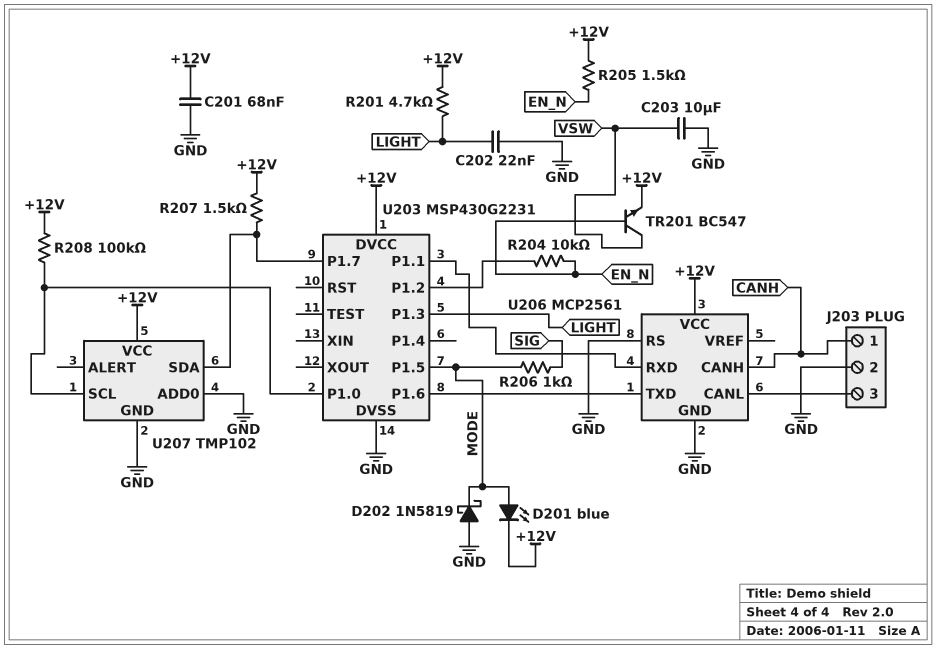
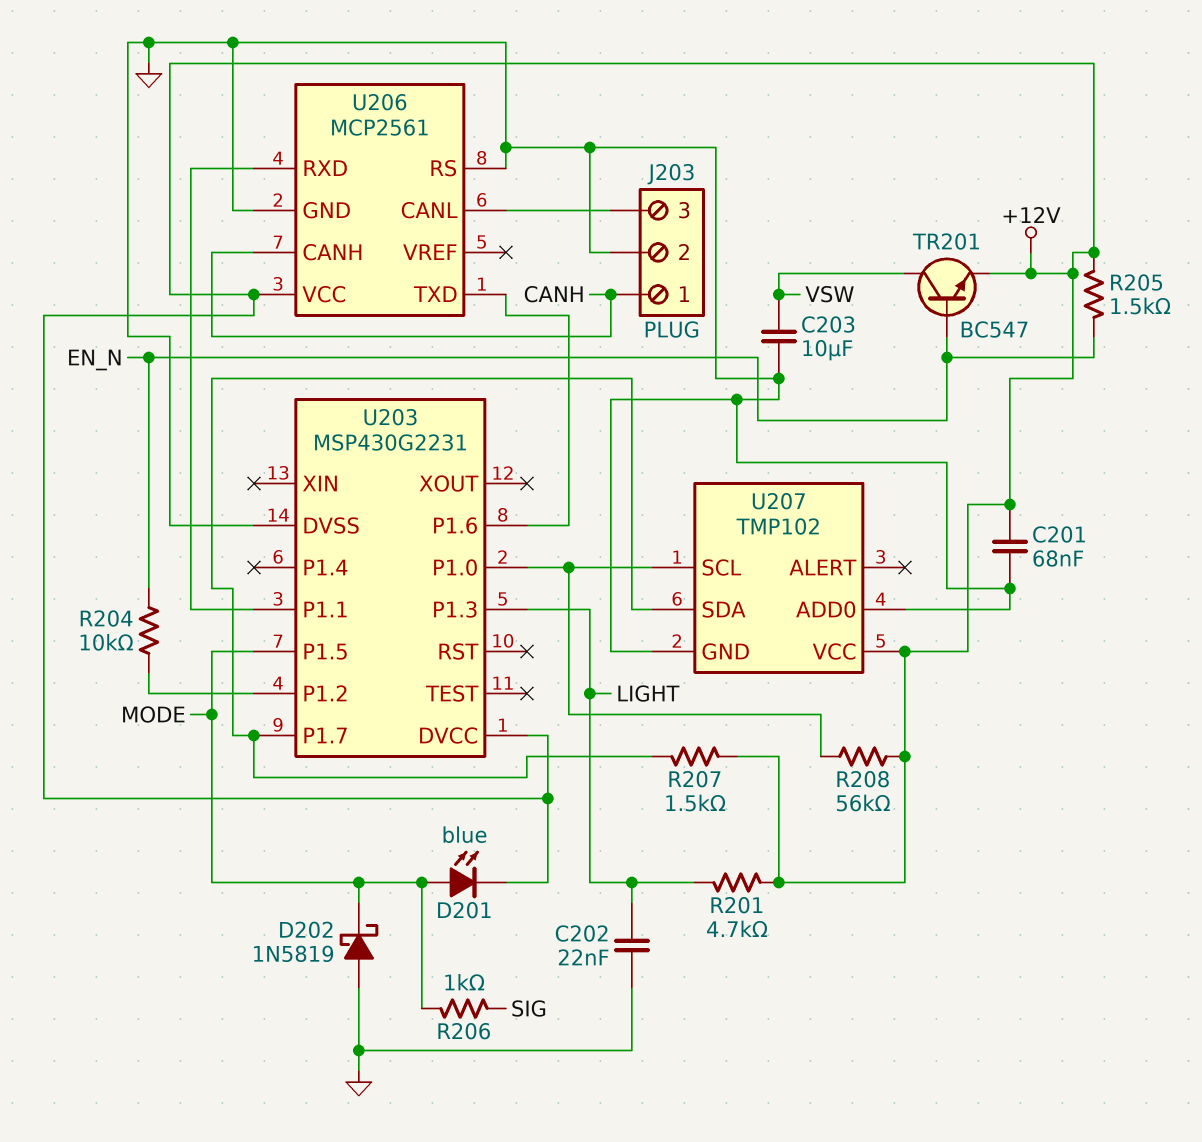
R208: 100k (+12V, U203/P1.0) -> 56k (+12V, U203/P1.0)

